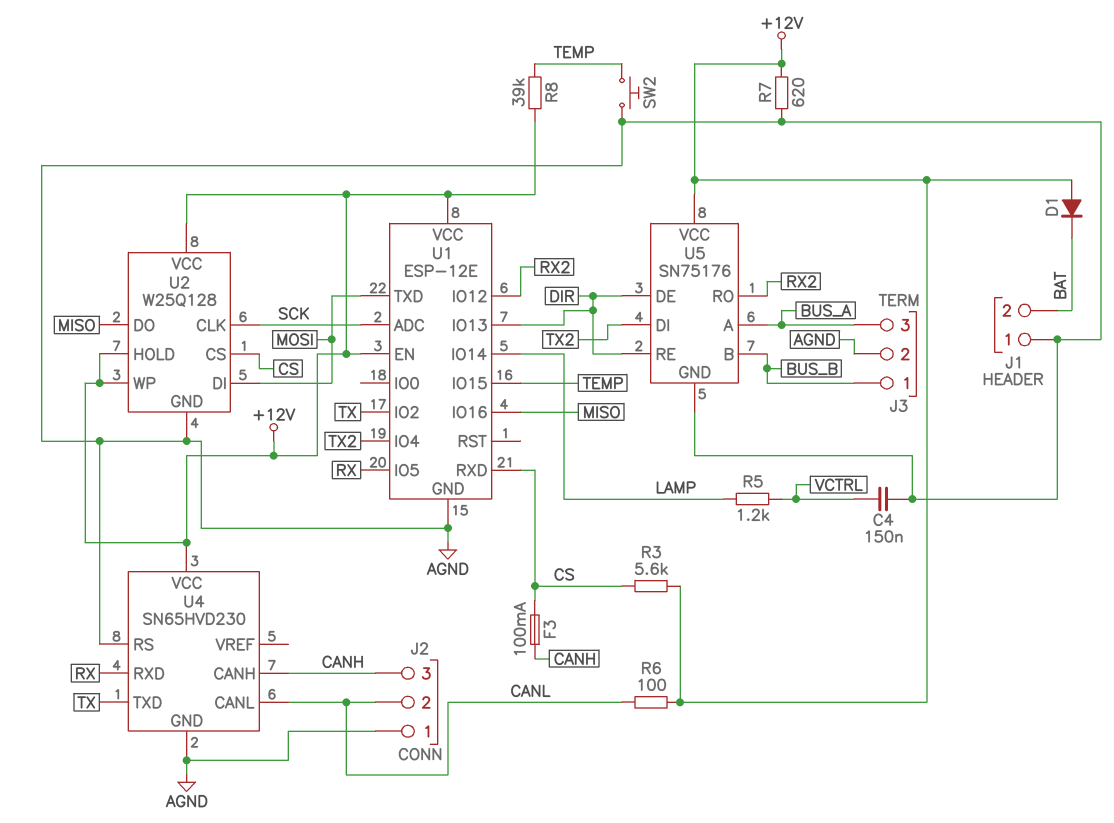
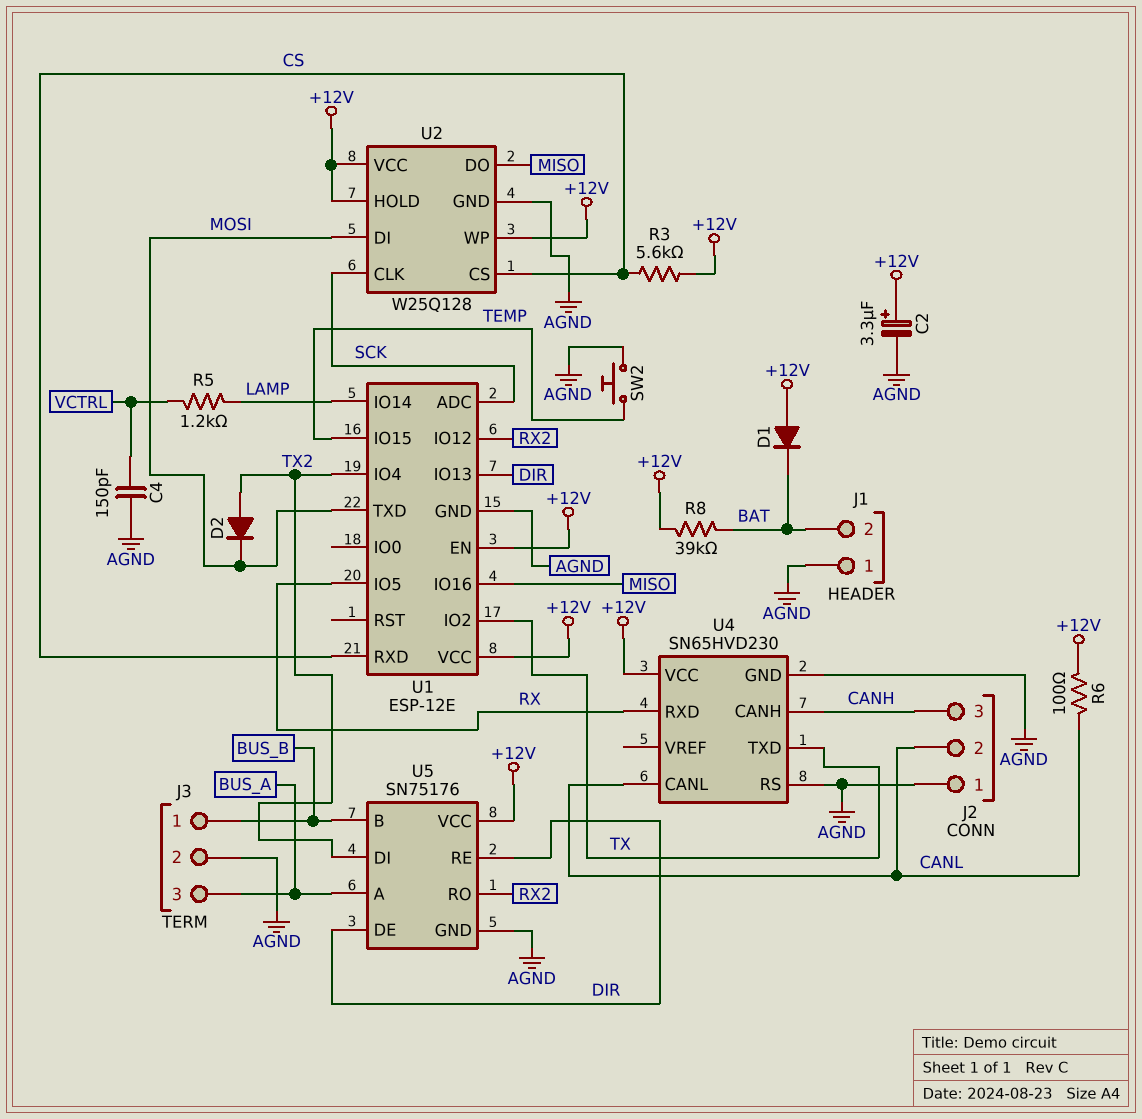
C2: none -> 3.3uF (plus +12V, minus AGND)
C4: 150nF (AGND, VCTRL) -> 150pF (AGND, VCTRL)
D2: none -> diode (A TX2, K MOSI)
F3: 100mA (CANH, CS) -> none
R7: 620 (+12V, AGND) -> none
R8: 39k (+12V, TEMP) -> 39k (+12V, BAT)

